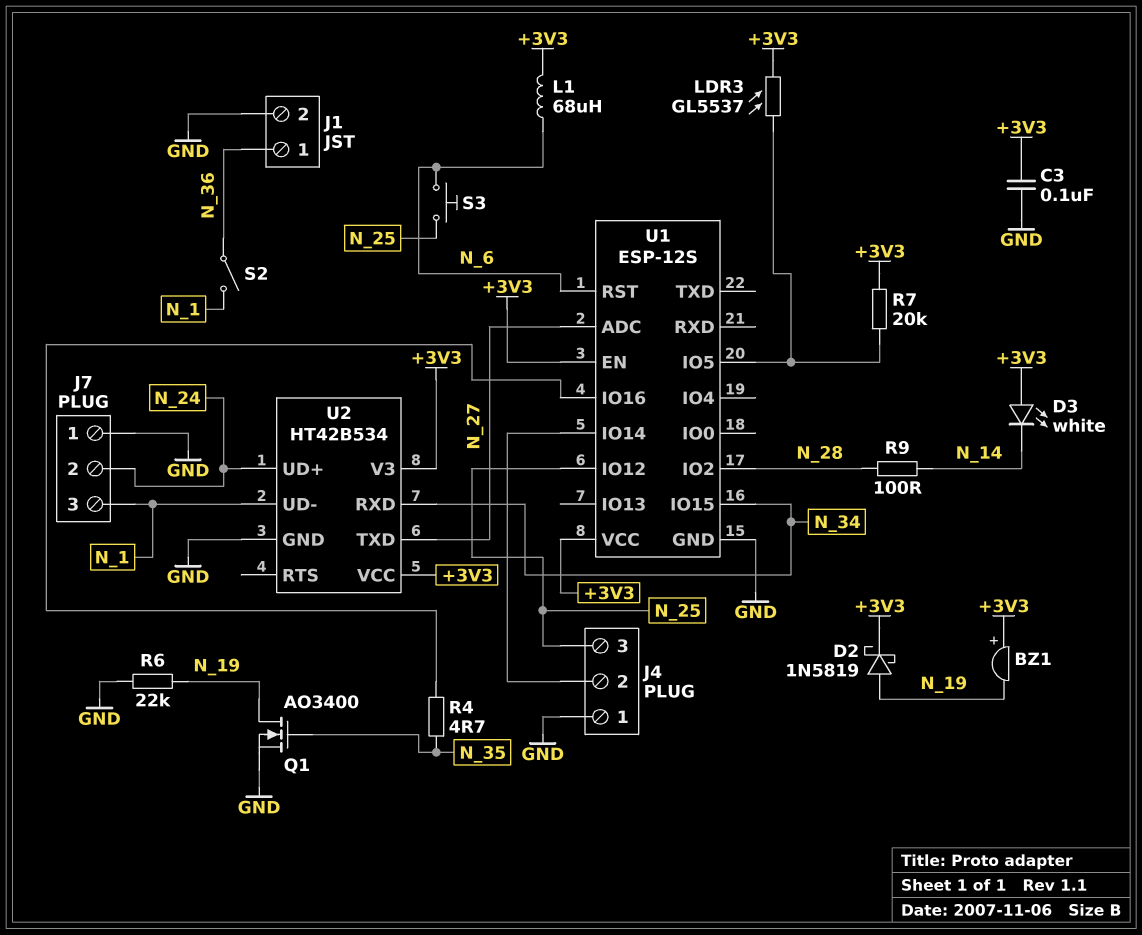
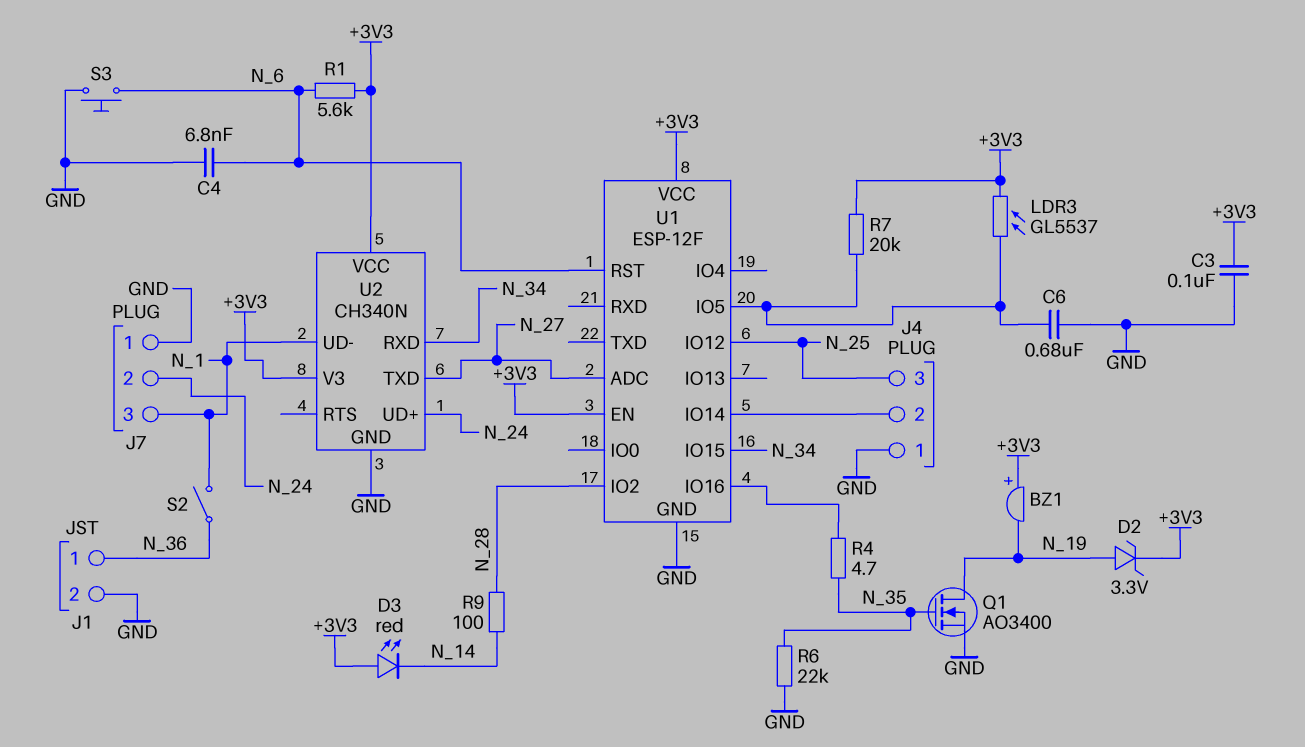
C4: none -> 6.8nF (GND, N_6)
C6: none -> 680nF (GND, U1/IO5)
D2: schottky 1N5819 (A N_19, K +3V3) -> zener 3.3V (A N_19, K +3V3)
D3: LED white (A +3V3, K N_14) -> LED red (A +3V3, K N_14)
L1: 68uH (+3V3, N_6) -> none
R1: none -> 5.6k (+3V3, N_6)
R6: 22k (GND, N_19) -> 22k (GND, N_35)
S3: button (N_6, N_25) -> button (GND, N_6)
U1: ESP-12S -> ESP-12F
U2: HT42B534 -> CH340N

